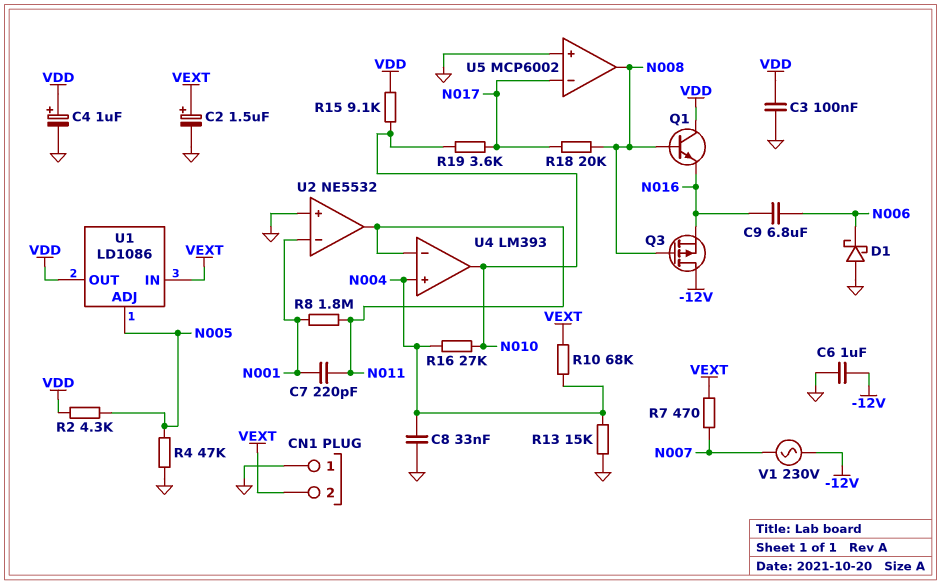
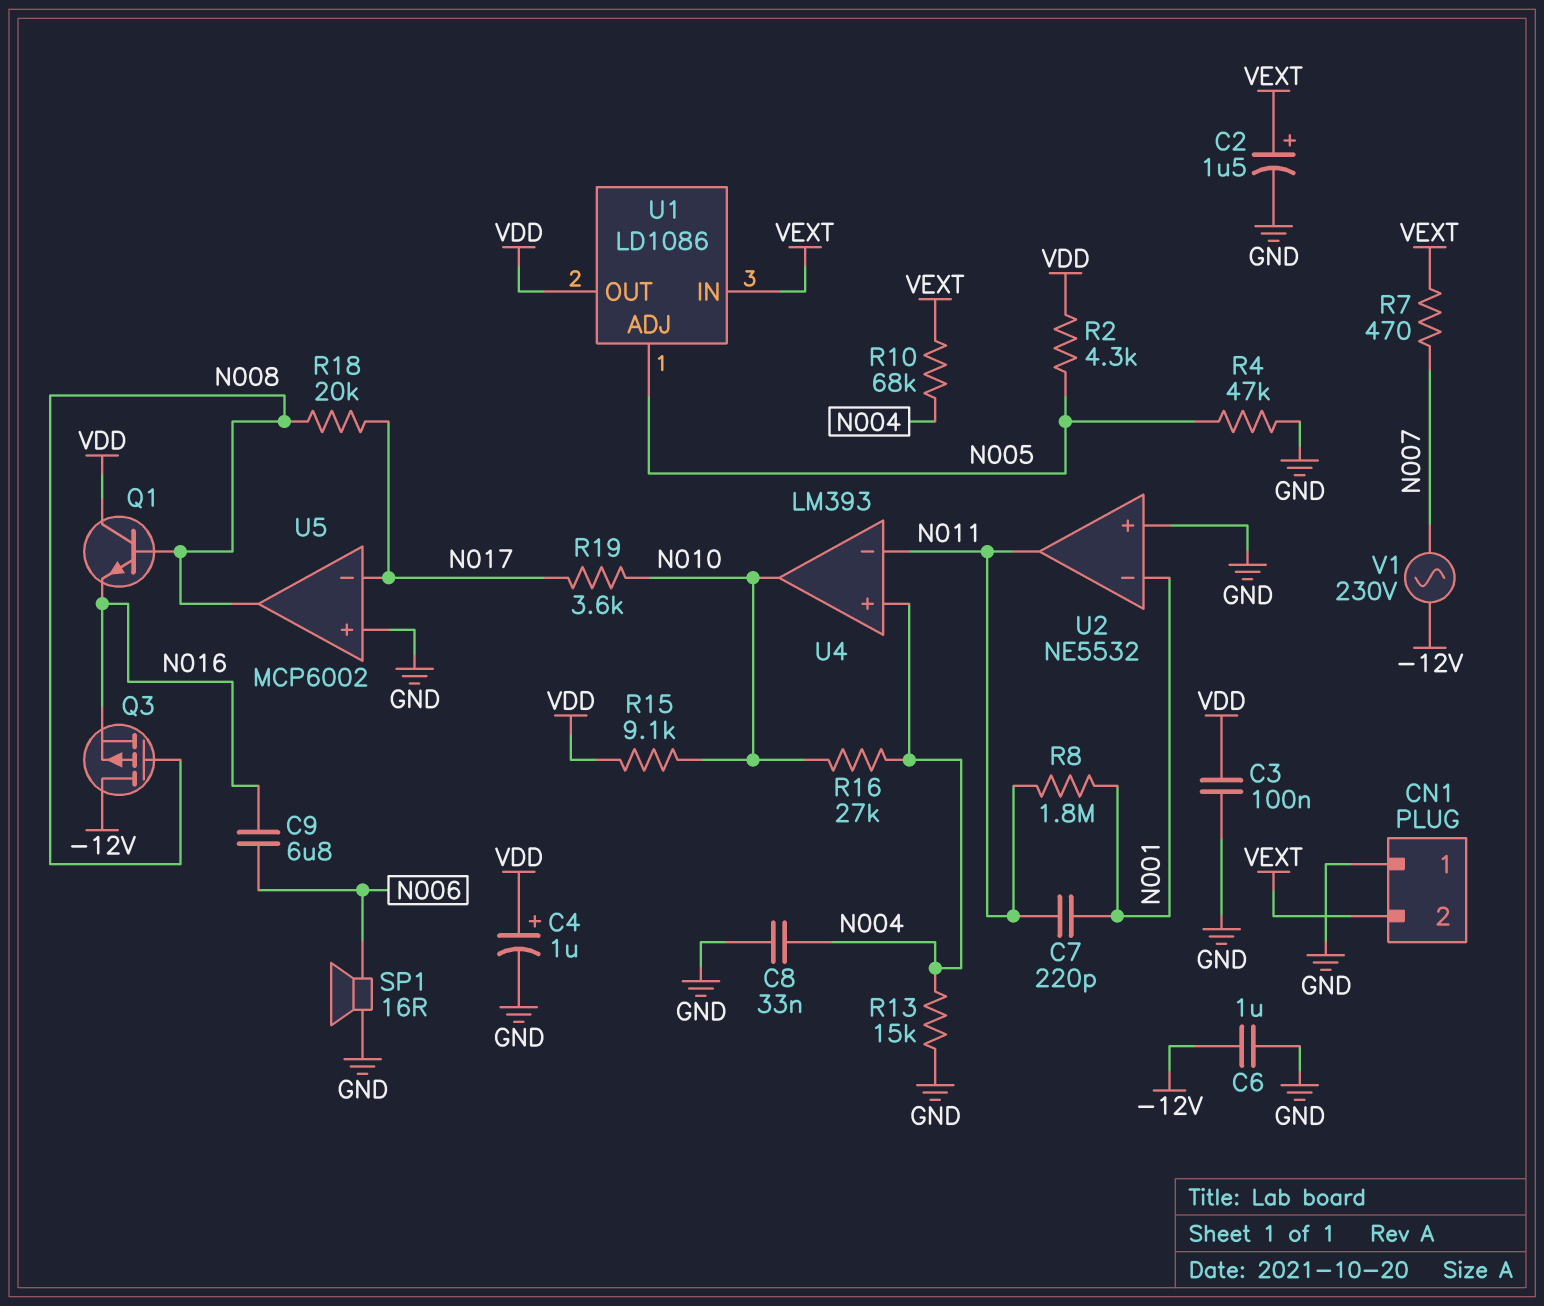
D1: schottky (A GND, K N006) -> none
SP1: none -> speaker 16R (GND, N006)

